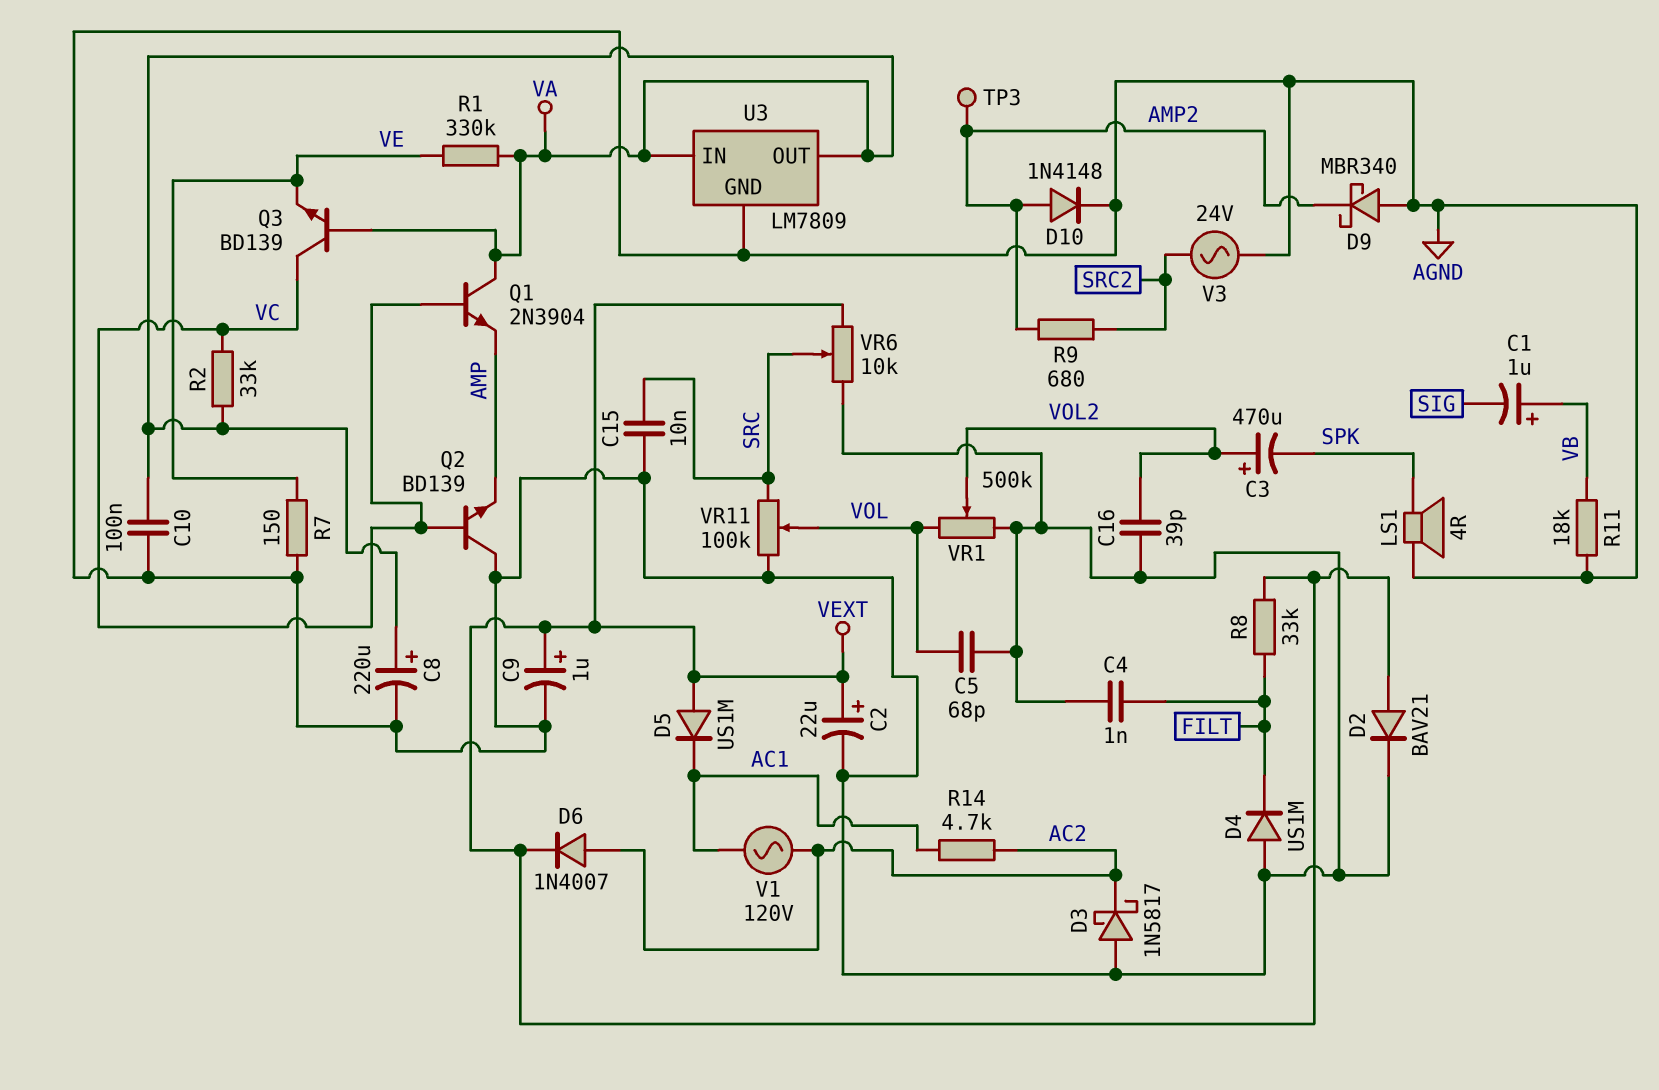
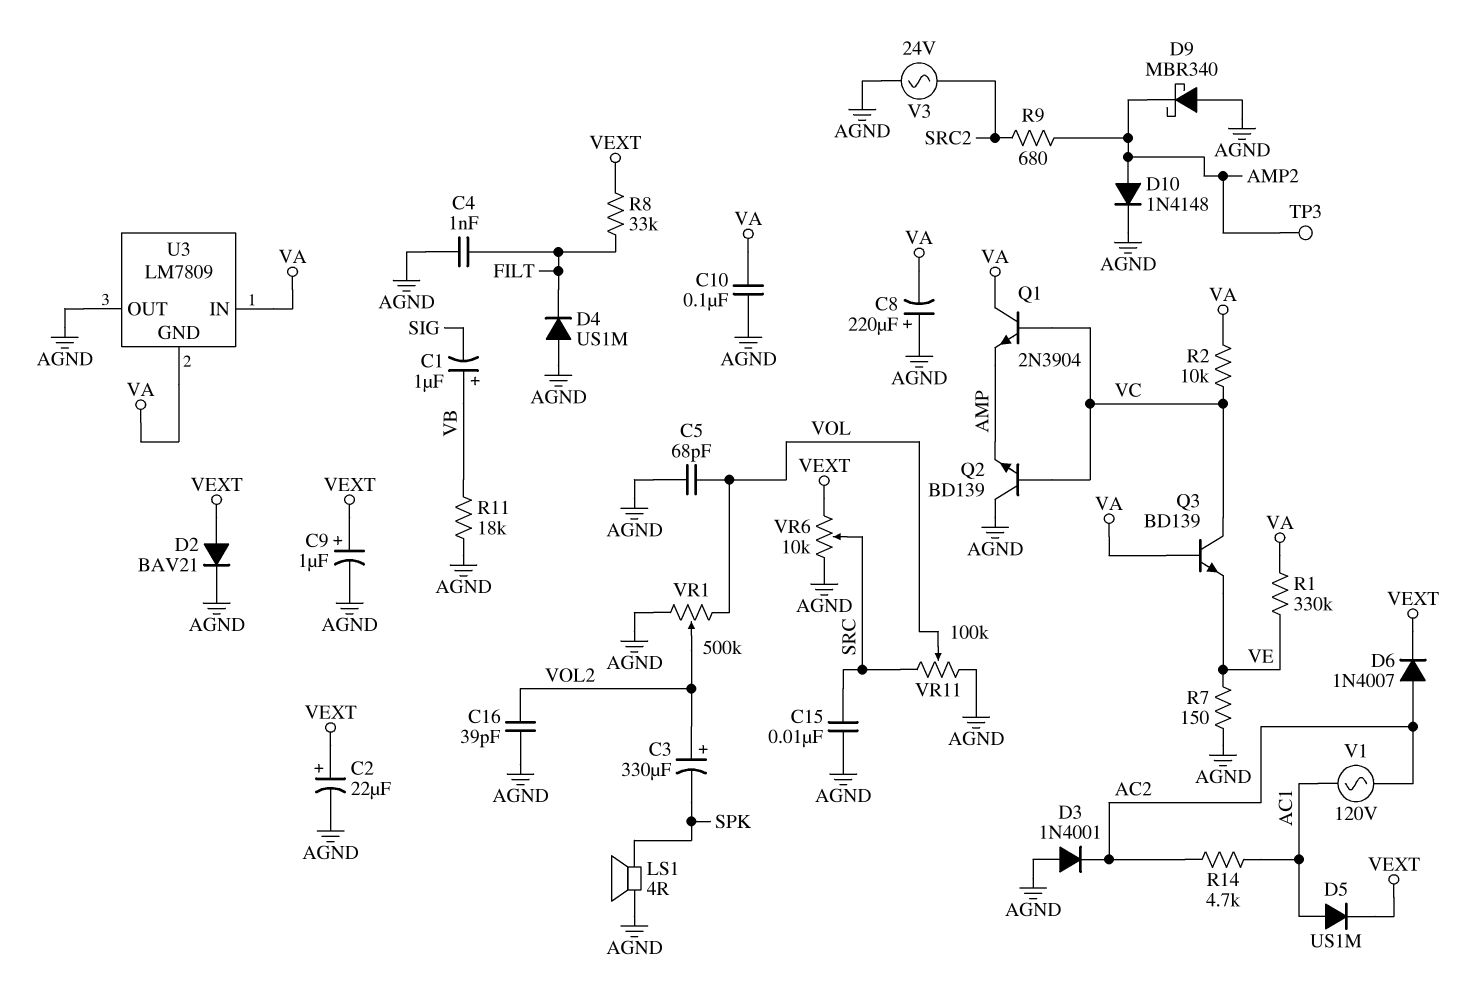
C3: 470uF (plus VOL2, minus SPK) -> 330uF (plus VOL2, minus SPK)
C8: 220uF (plus VA, minus AGND) -> 220uF (plus AGND, minus VA)
D3: schottky 1N5817 (A AGND, K AC2) -> diode 1N4001 (A AGND, K AC2)
D5: diode US1M (A VEXT, K AC1) -> diode US1M (A AC1, K VEXT)
R2: 33k (VA, VC) -> 10k (VA, VC)
U3 pin GND: AGND -> VA
U3 pin OUT: VA -> AGND

